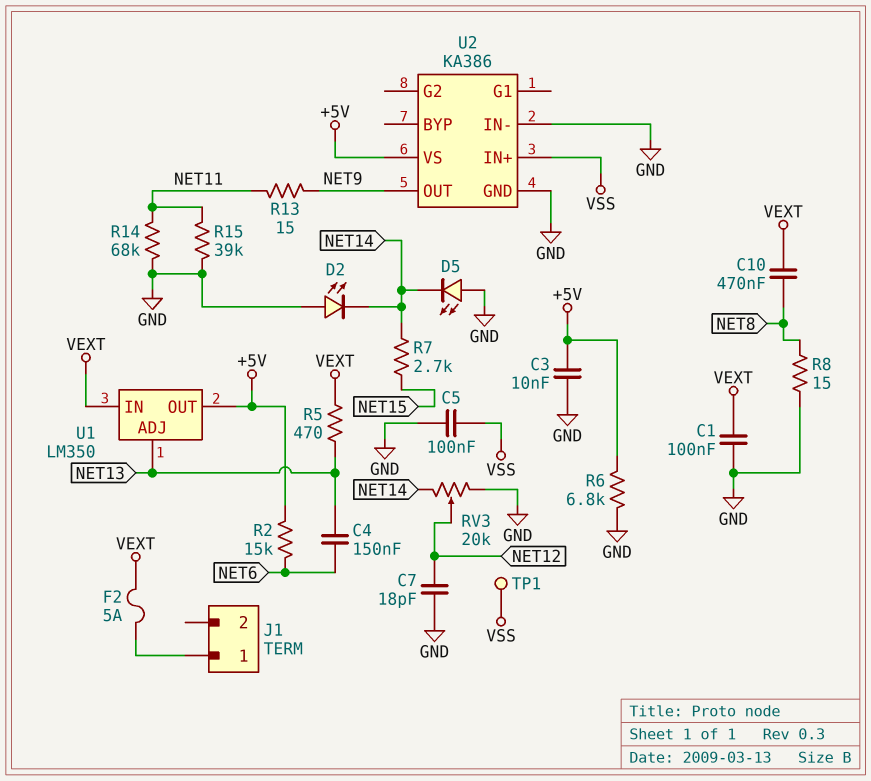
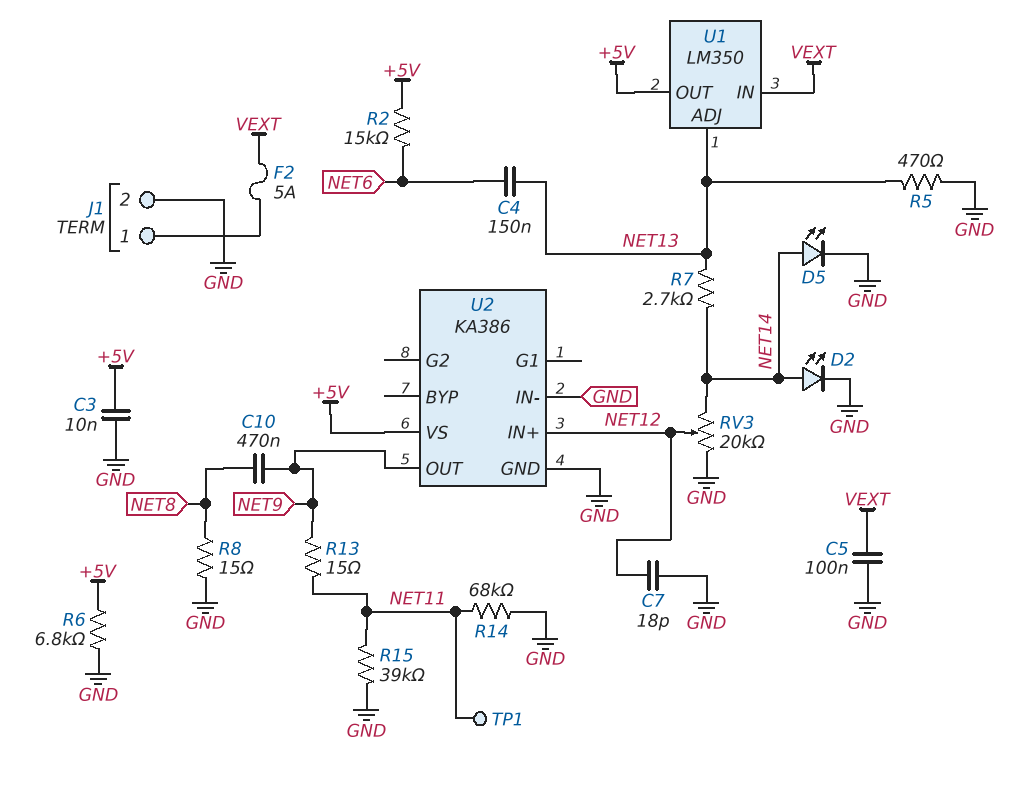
C1: 100nF (GND, VEXT) -> none
C5: 100nF (GND, VSS) -> 100nF (GND, VEXT)
C10: 470nF (NET8, VEXT) -> 470nF (NET8, NET9)
D2: LED (A GND, K NET14) -> LED (A NET14, K GND)
D5: LED (A GND, K NET14) -> LED (A NET14, K GND)
J1 pin 2: none -> GND
R5: 470 (NET13, VEXT) -> 470 (GND, NET13)
R7: 2.7k (NET14, NET15) -> 2.7k (NET13, NET14)
TP1: test point (VSS) -> test point (NET11)
U2 pin IN+: VSS -> NET12

